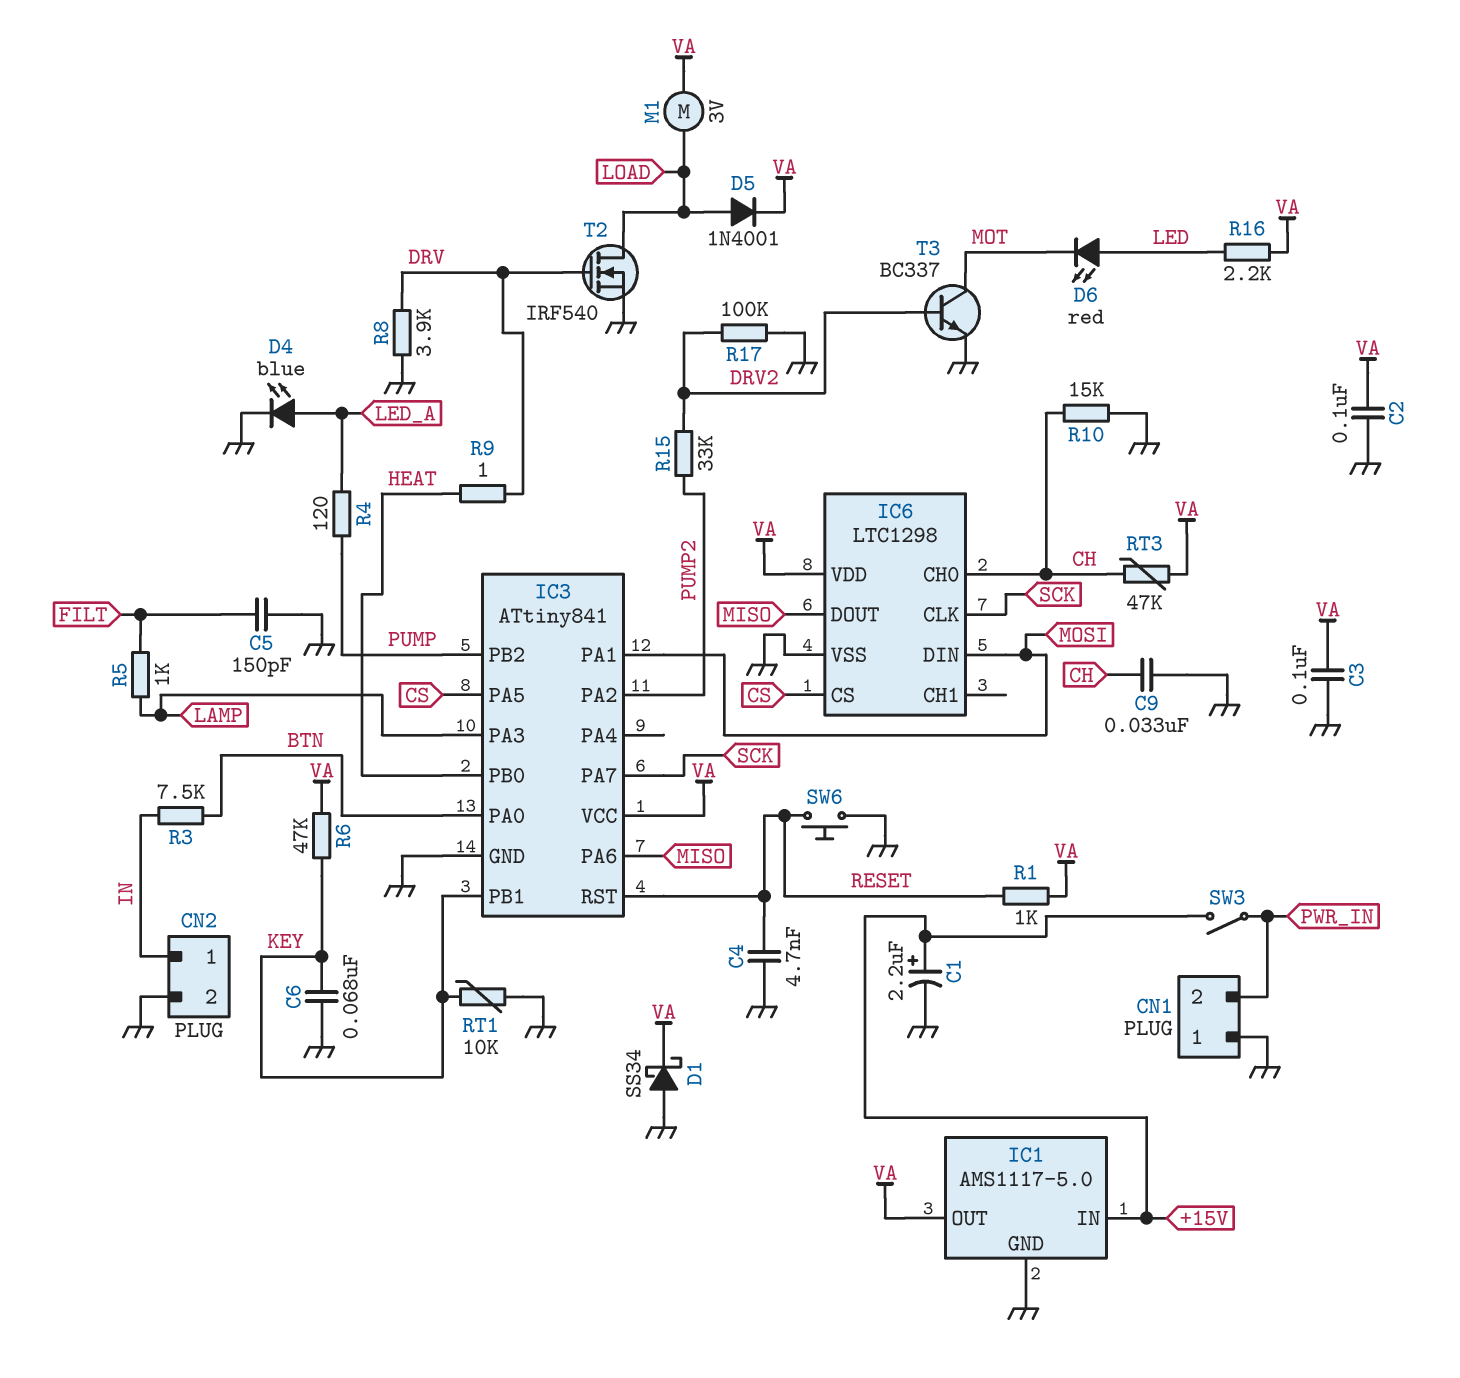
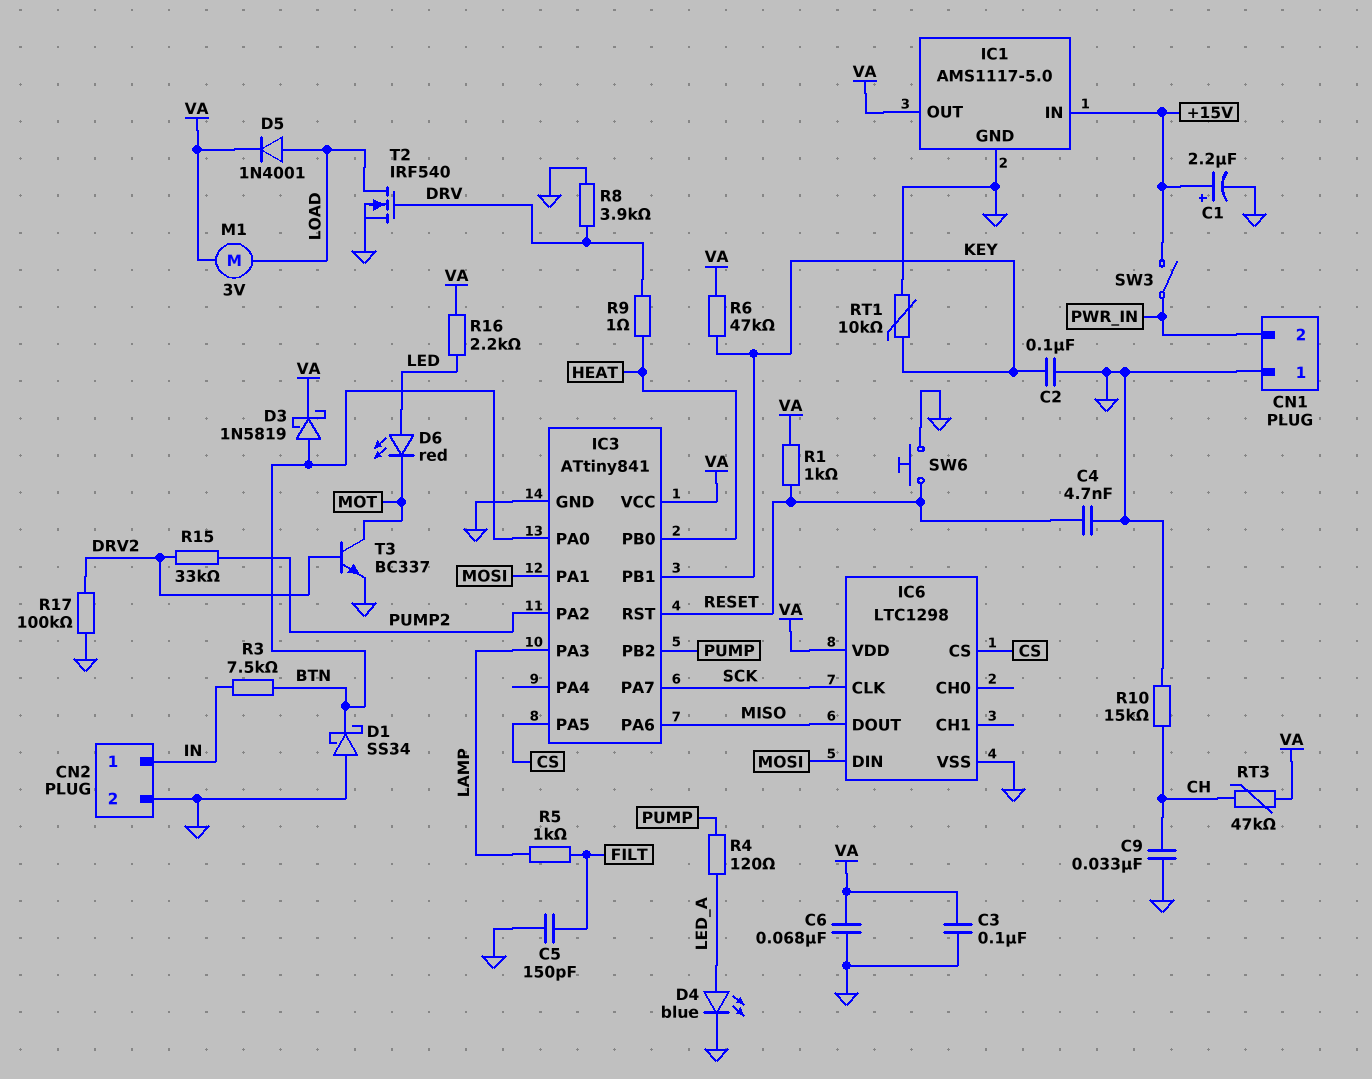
C2: 100nF (GND, VA) -> 100nF (GND, KEY)
C6: 68nF (GND, KEY) -> 68nF (GND, VA)
D1: schottky SS34 (A GND, K VA) -> schottky SS34 (A GND, K BTN)
D3: none -> schottky 1N5819 (A BTN, K VA)
IC6 pin CH0: CH -> none

